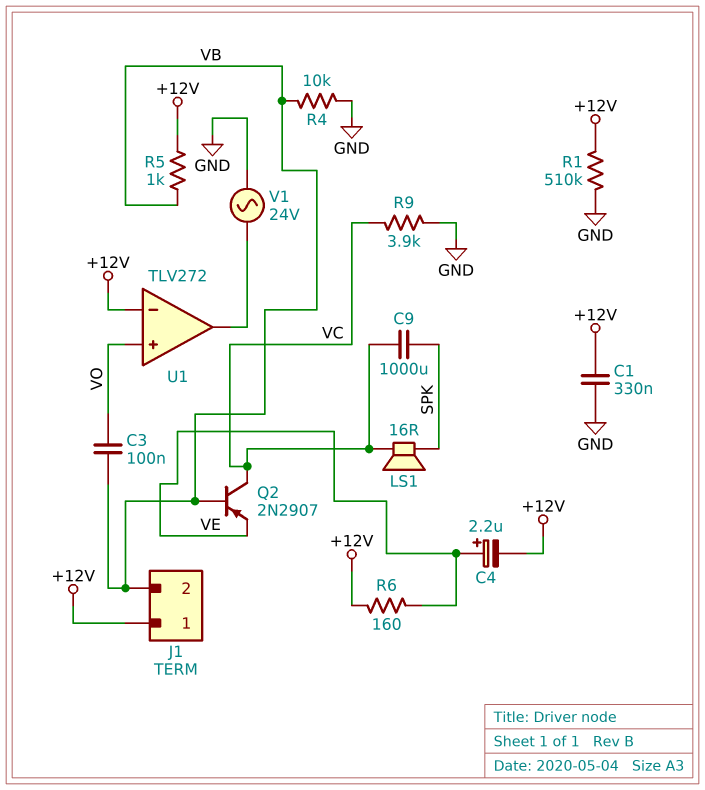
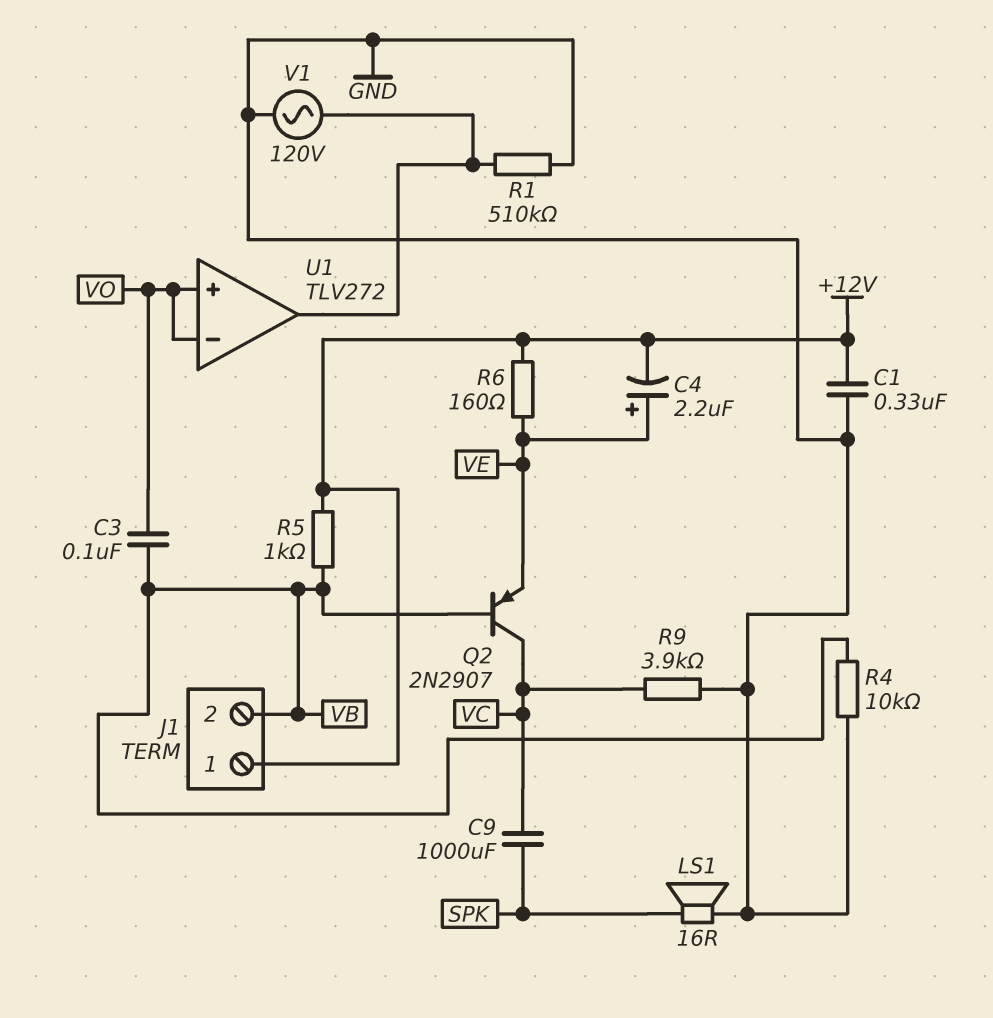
LS1: speaker 16R (SPK, VC) -> speaker 16R (GND, SPK)
R1: 510k (+12V, GND) -> 510k (GND, U1/out)
U1 pin in-: +12V -> VO
V1: AC 24V (GND, U1/out) -> AC 120V (GND, U1/out)

